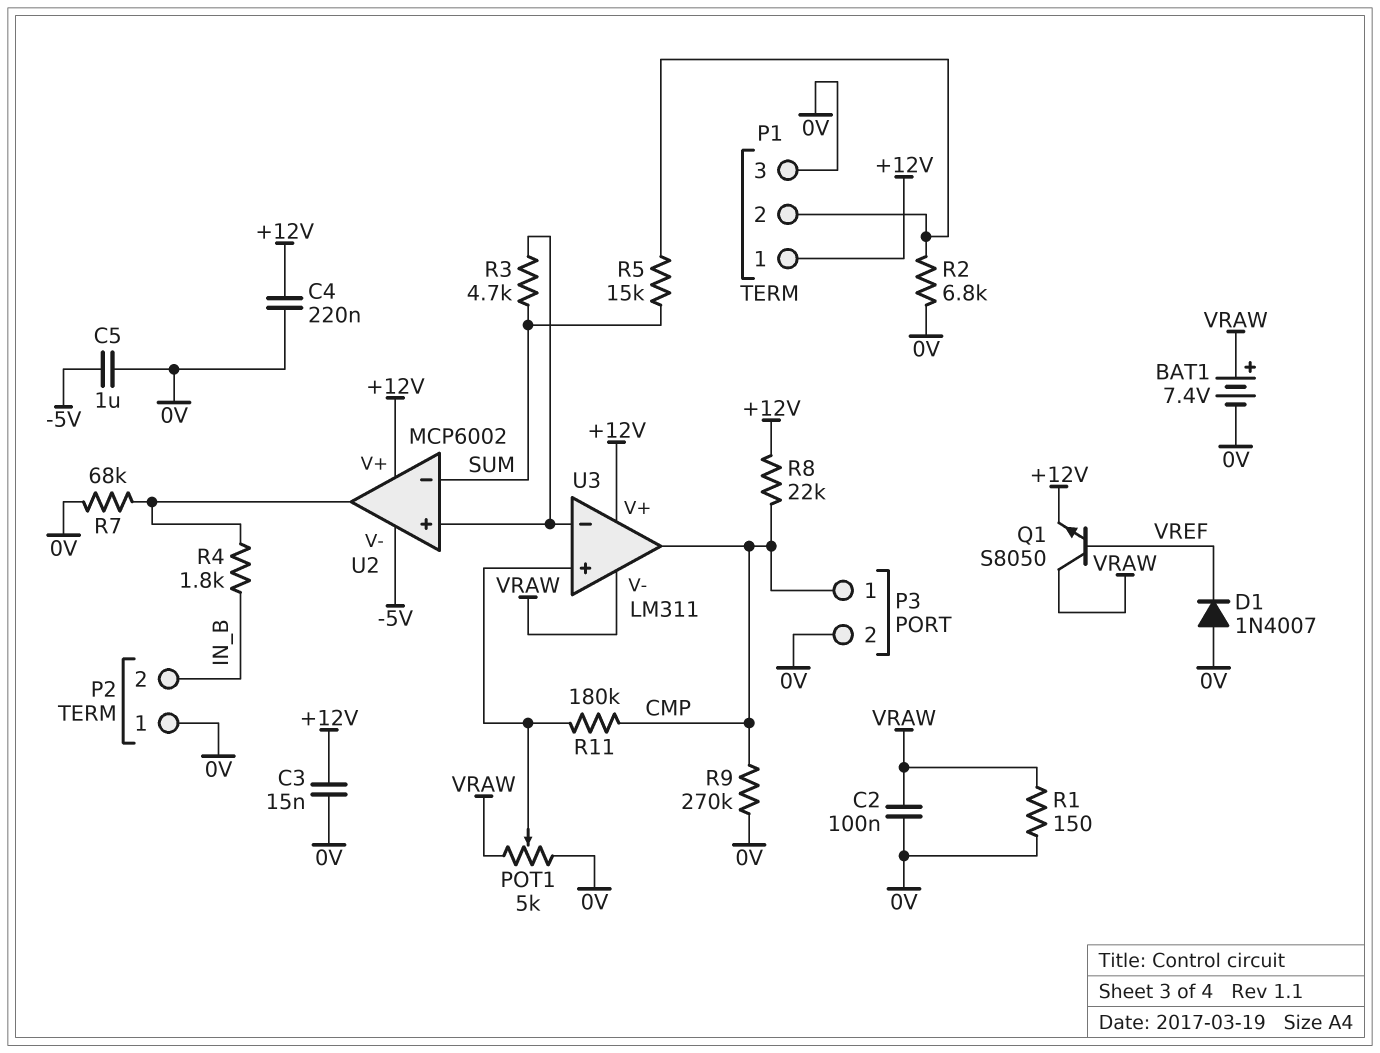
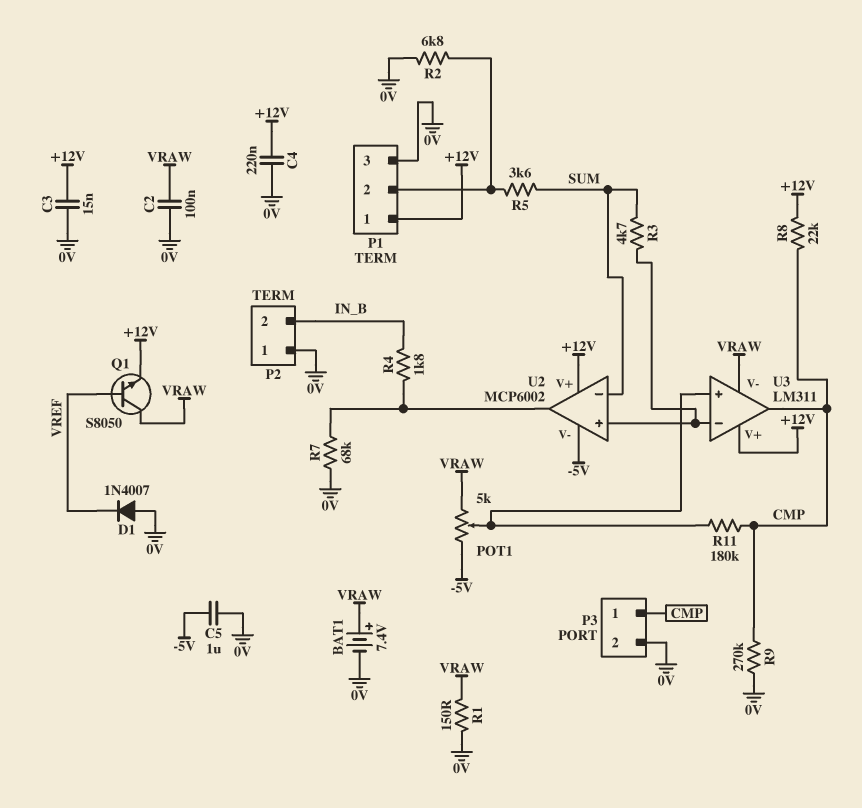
POT1: 5k (0V, VRAW, wiper U3/in+) -> 5k (-5V, VRAW, wiper U3/in+)
R5: 15k (P1/2, SUM) -> 3.6k (P1/2, SUM)

